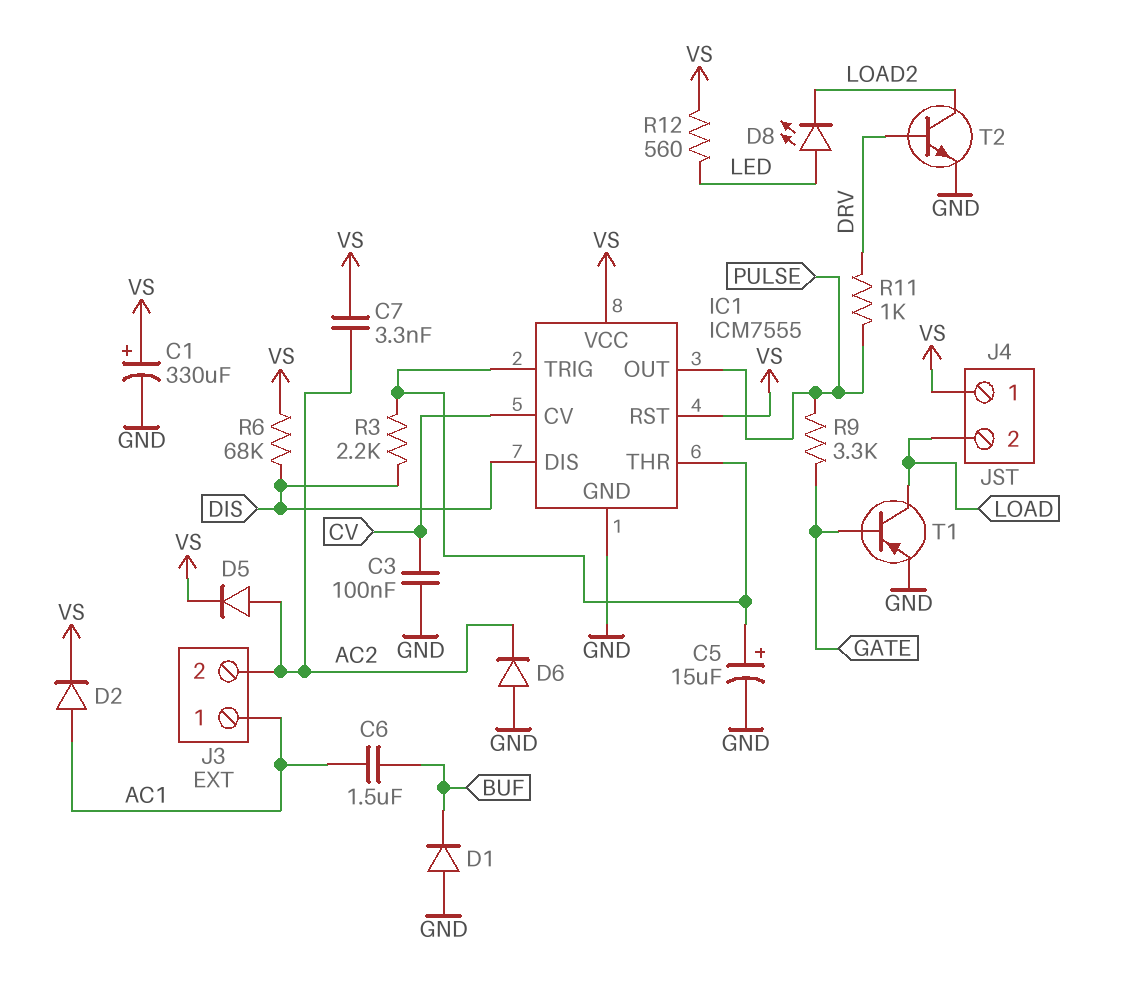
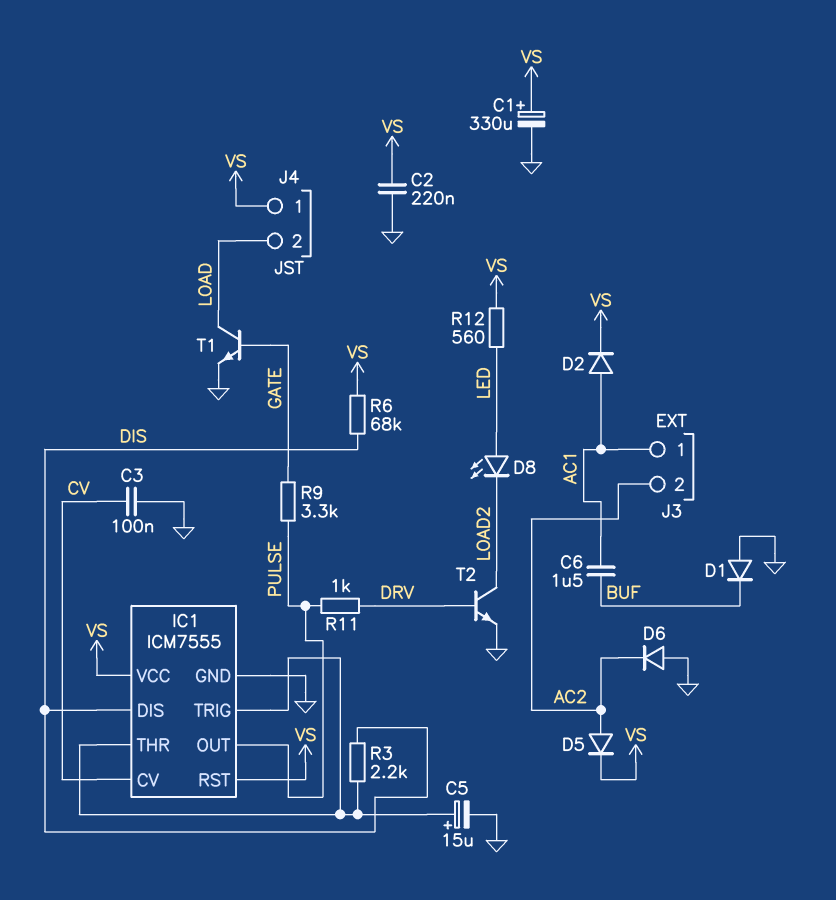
C2: none -> 220nF (GND, VS)
C7: 3.3nF (AC2, VS) -> none
T1: PNP (B GATE, C LOAD, E GND) -> NPN (B GATE, C LOAD, E GND)

